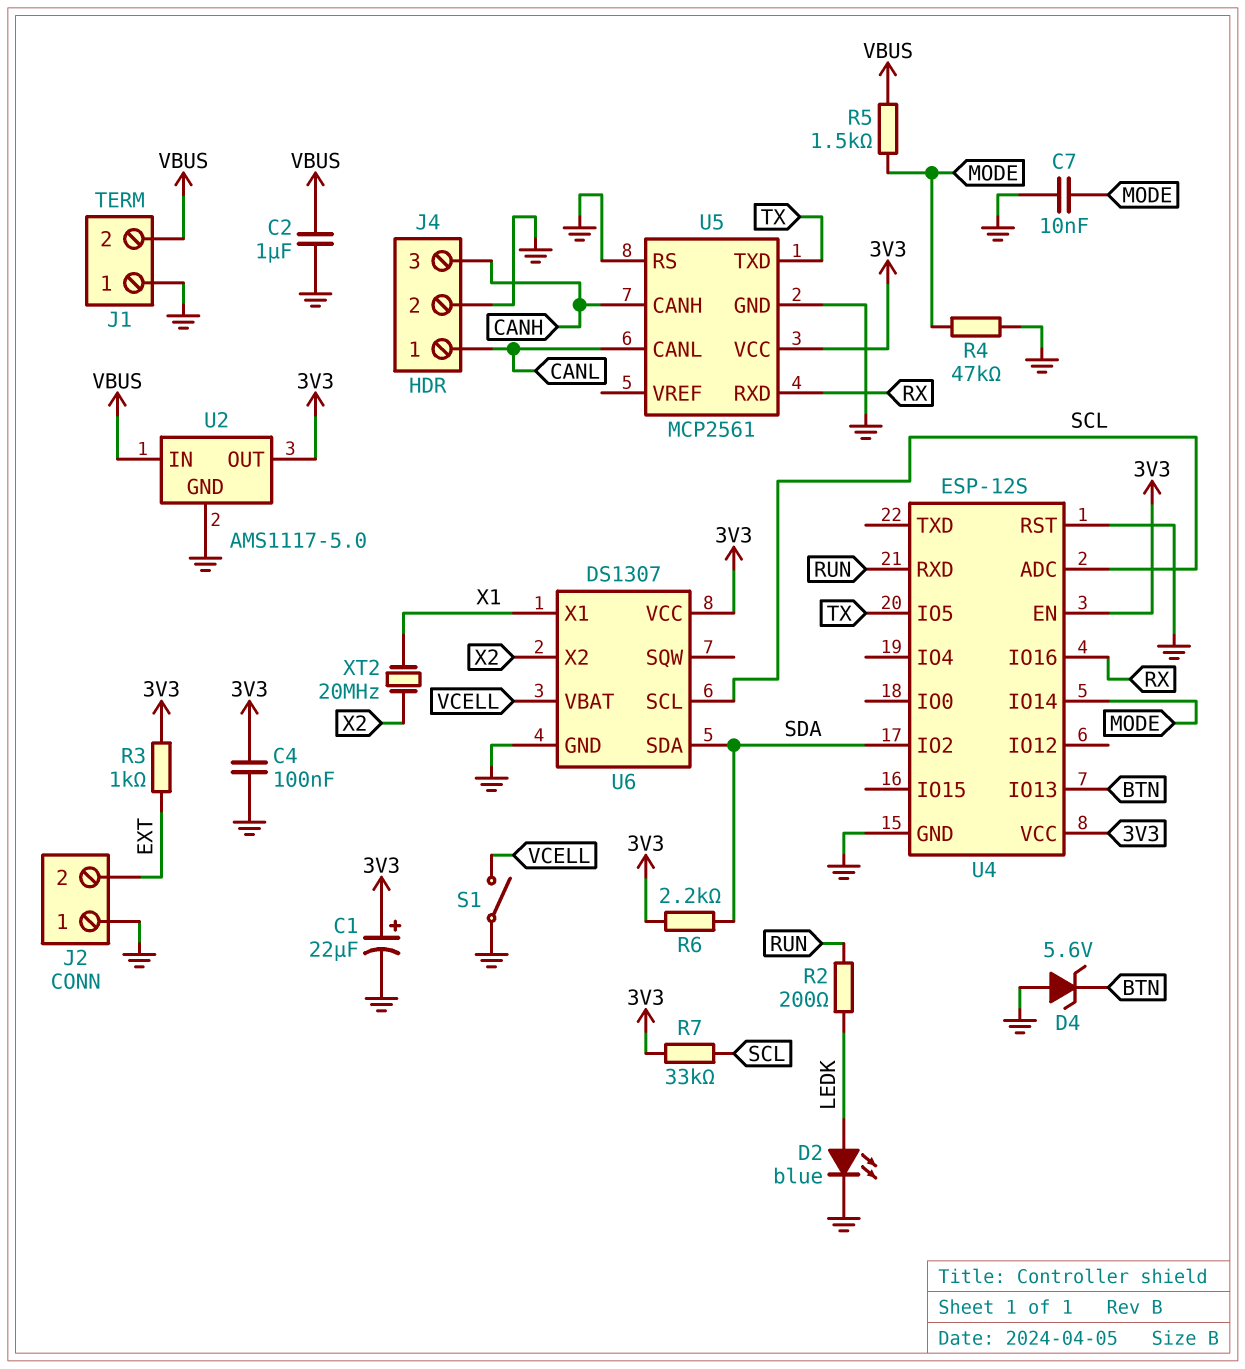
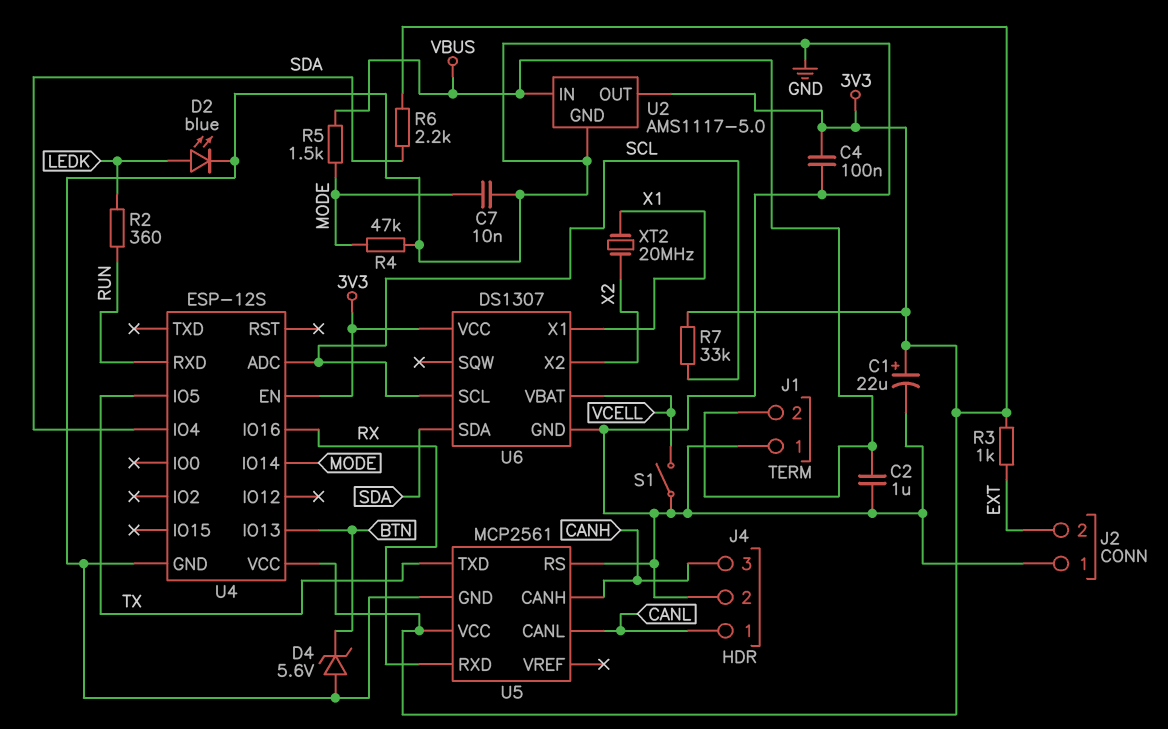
R2: 200 (LEDK, RUN) -> 360 (LEDK, RUN)
U4 pin IO2: SDA -> none
U4 pin IO4: none -> SDA
U4 pin RST: GND -> none

